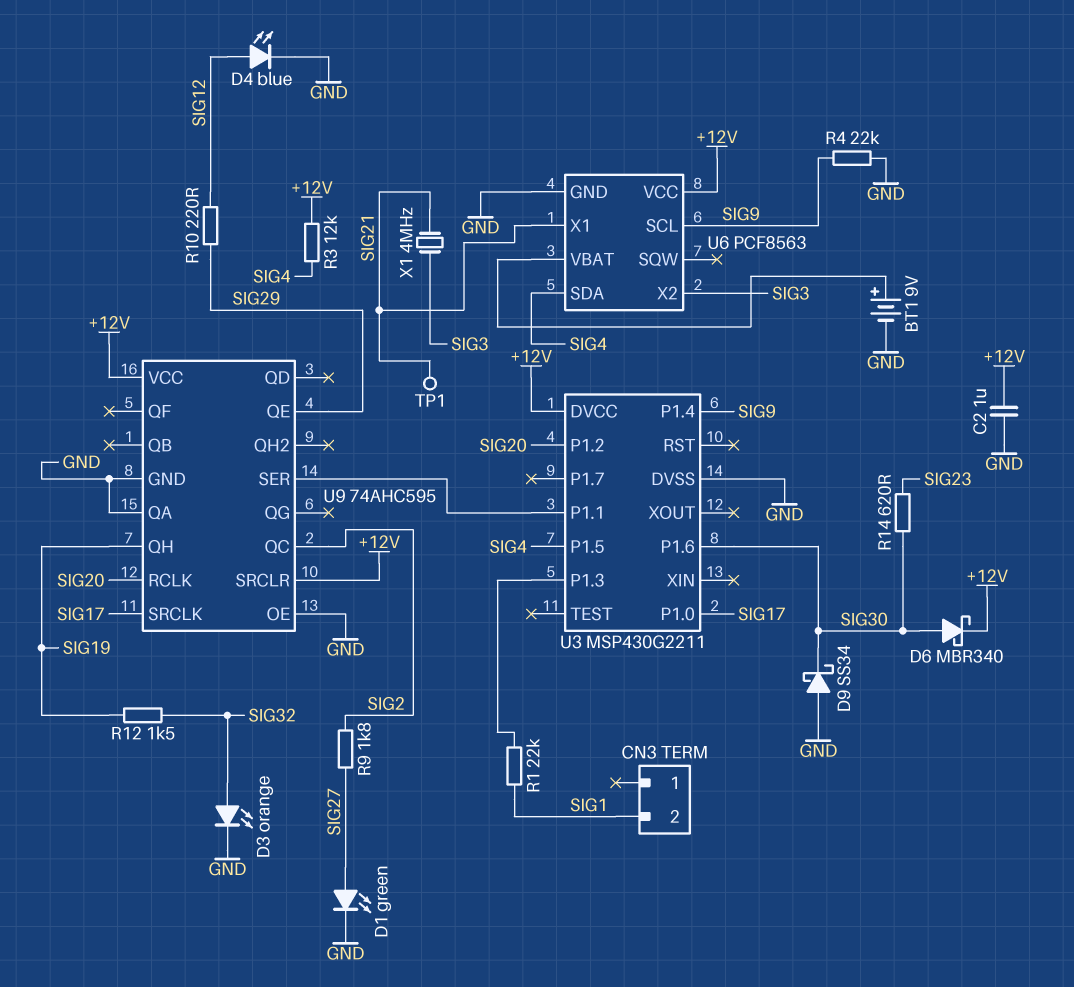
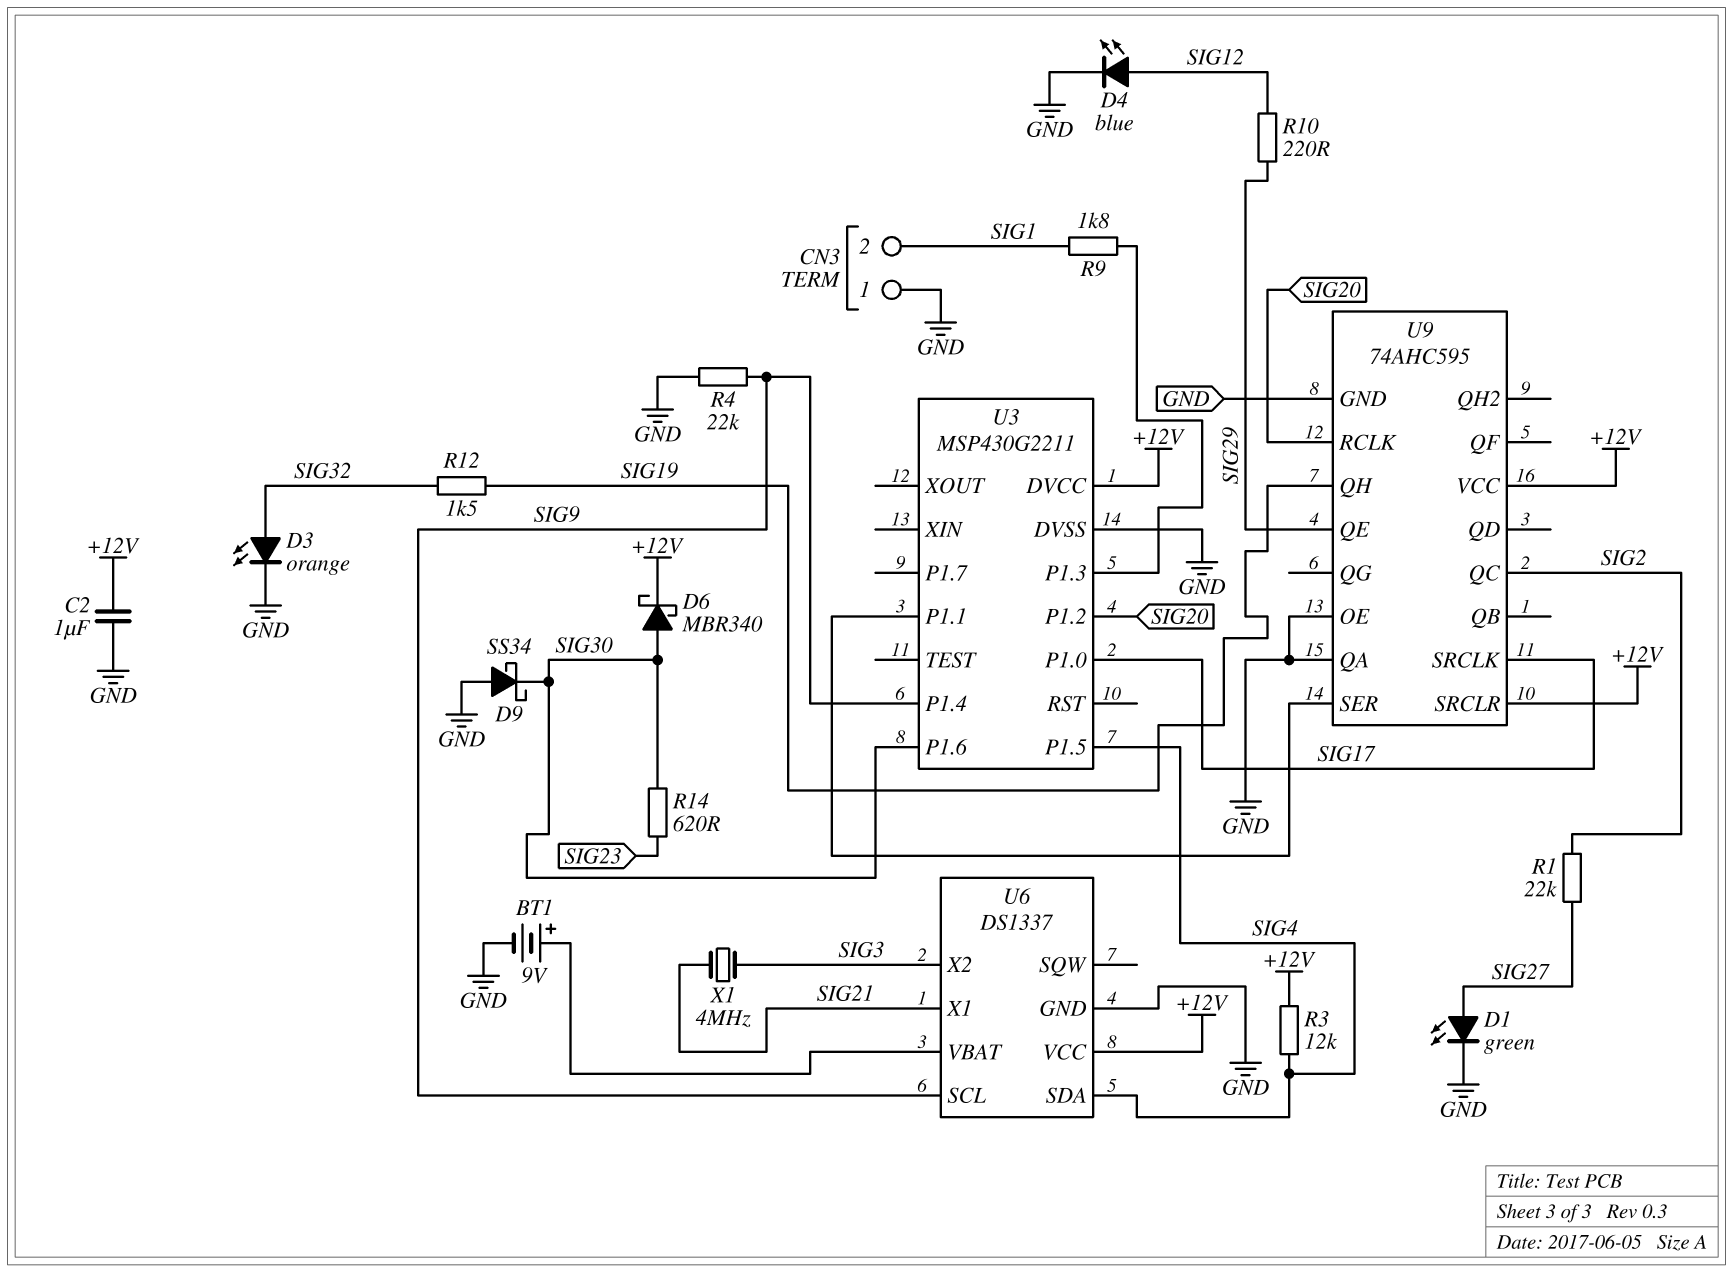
CN3 pin 1: none -> GND
R1: 22k (SIG1, U3/P1.3) -> 22k (SIG2, SIG27)
R9: 1.8k (SIG2, SIG27) -> 1.8k (SIG1, U3/P1.3)
TP1: test point (SIG21) -> none
U6: PCF8563 -> DS1337

